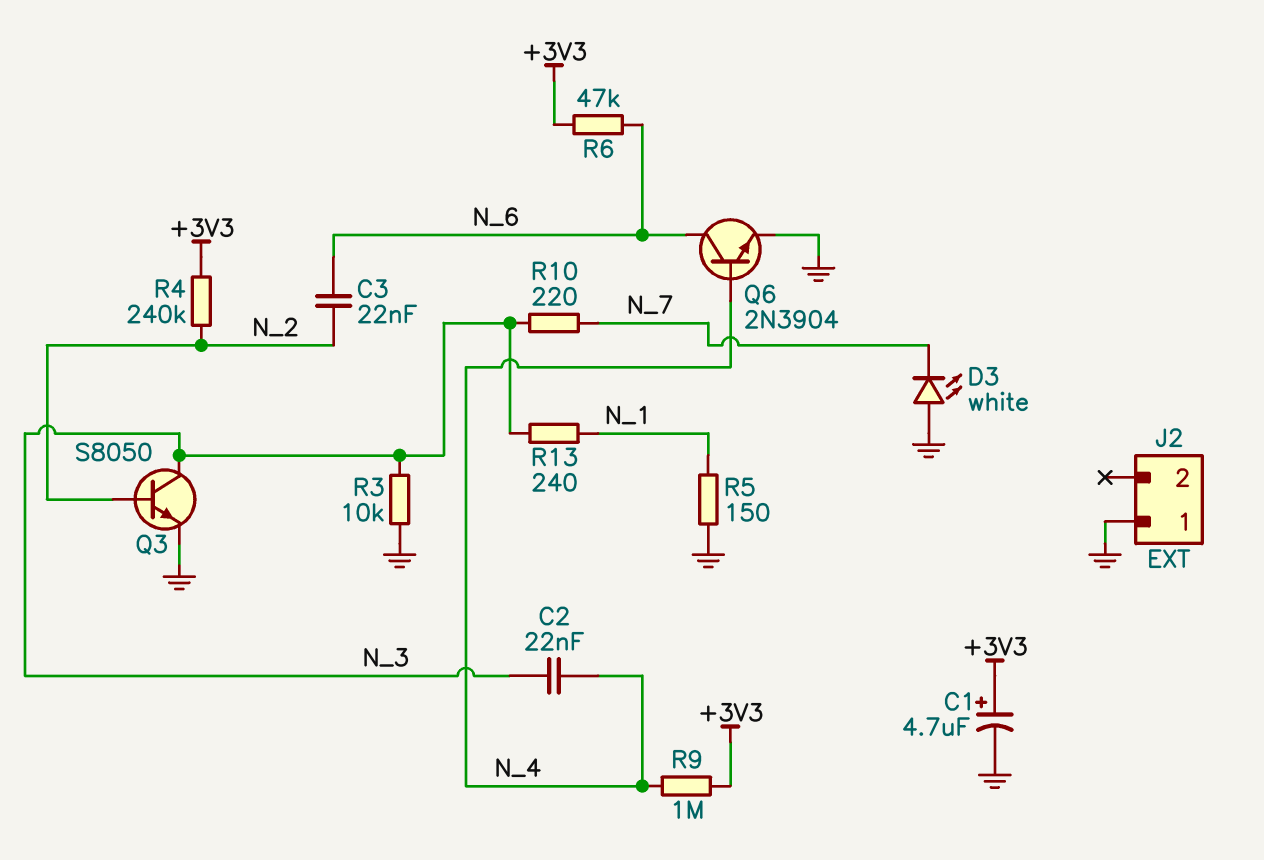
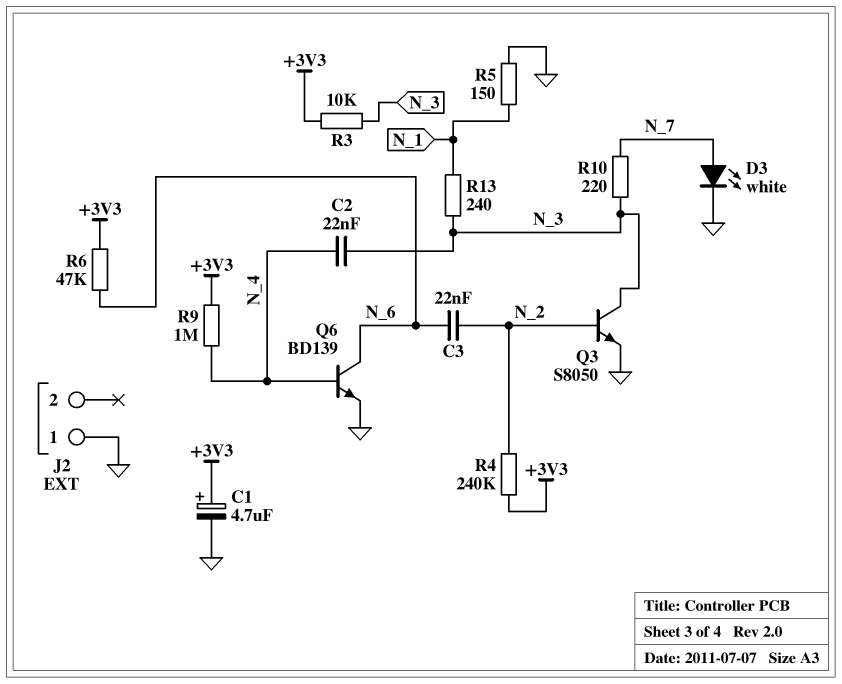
D3: LED white (A GND, K N_7) -> LED white (A N_7, K GND)
Q6: NPN 2N3904 (B N_4, C N_6, E GND) -> NPN BD139 (B N_4, C N_6, E GND)
R3: 10k (GND, N_3) -> 10k (+3V3, N_3)

